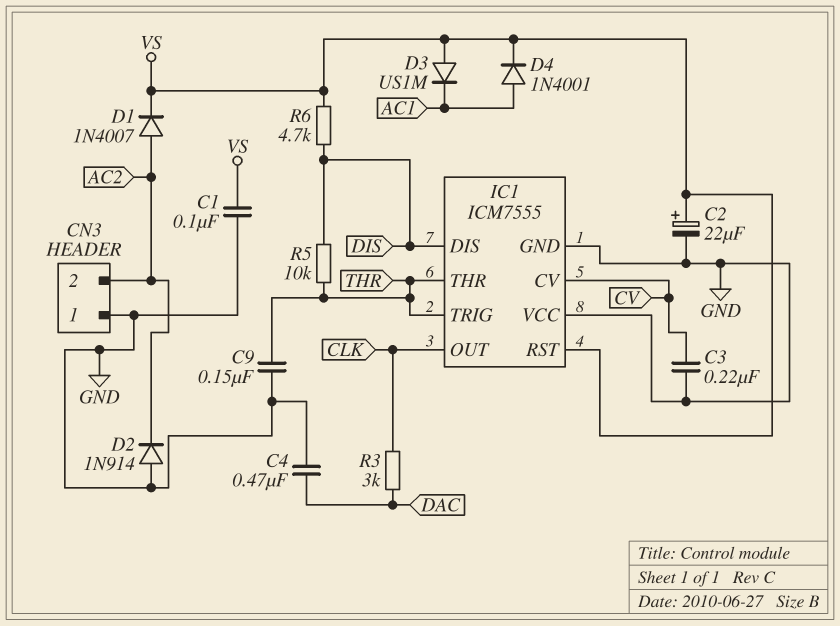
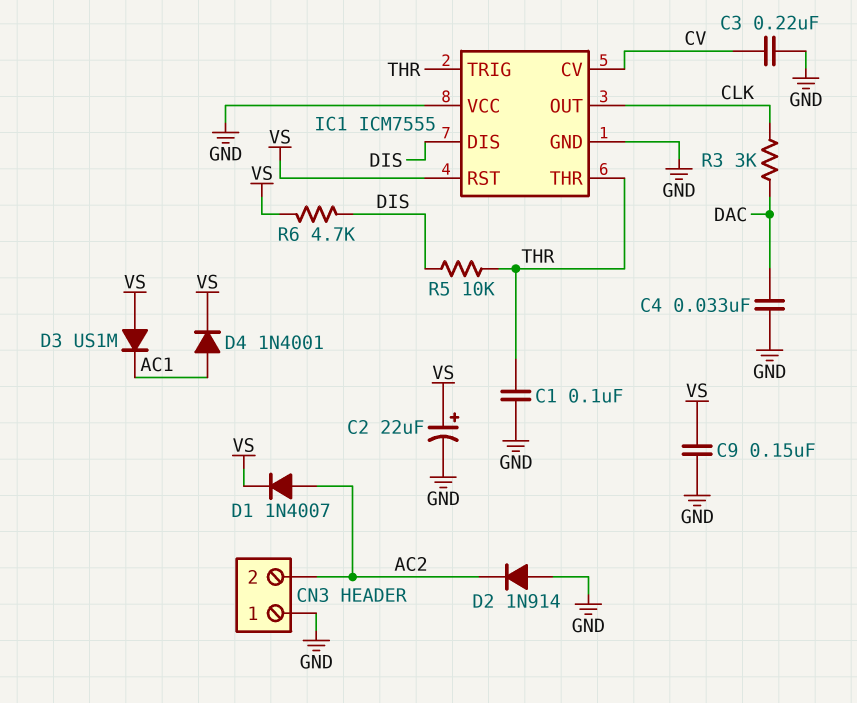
C1: 100nF (GND, VS) -> 100nF (GND, THR)
C4: 470nF (DAC, GND) -> 33nF (DAC, GND)
C9: 150nF (GND, THR) -> 150nF (GND, VS)

